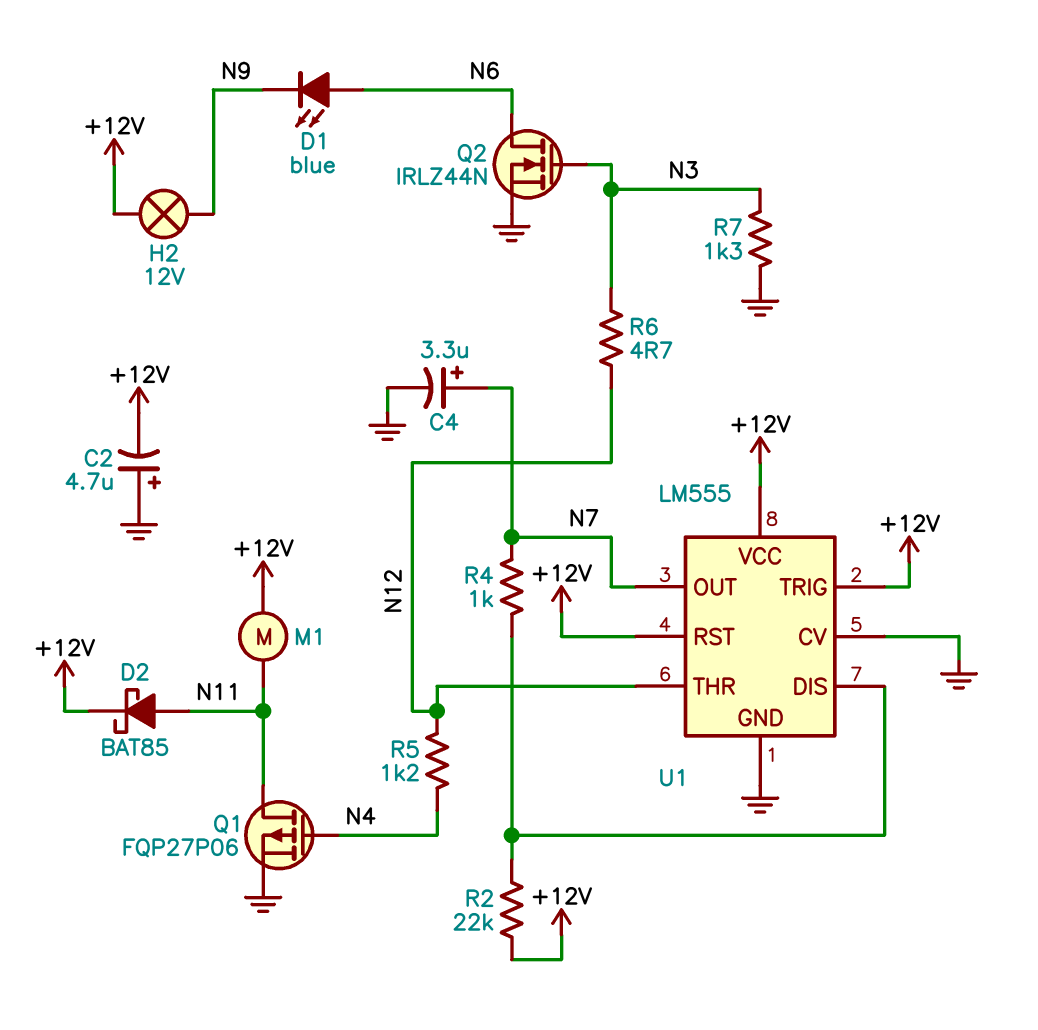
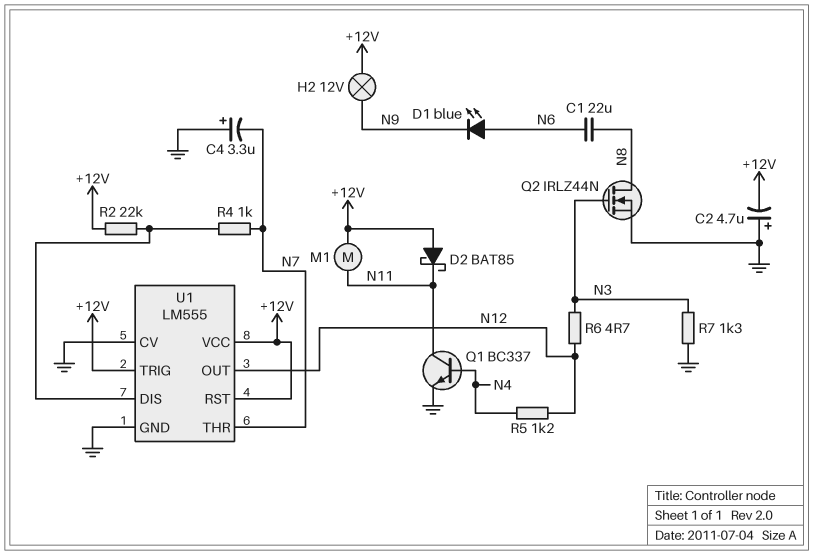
C1: none -> 22uF (N6, N8)
C4: 3.3uF (plus N7, minus GND) -> 3.3uF (plus GND, minus N7)
D2: schottky BAT85 (A N11, K +12V) -> schottky BAT85 (A +12V, K N11)
Q1: PMOS FQP27P06 (G N4, D N11, S GND) -> NPN BC337 (B N4, C N11, E GND)
Q2: NMOS IRLZ44N (G N3, D N6, S GND) -> NMOS IRLZ44N (G N3, D N8, S GND)
U1 pin OUT: N7 -> N12
U1 pin THR: N12 -> N7

